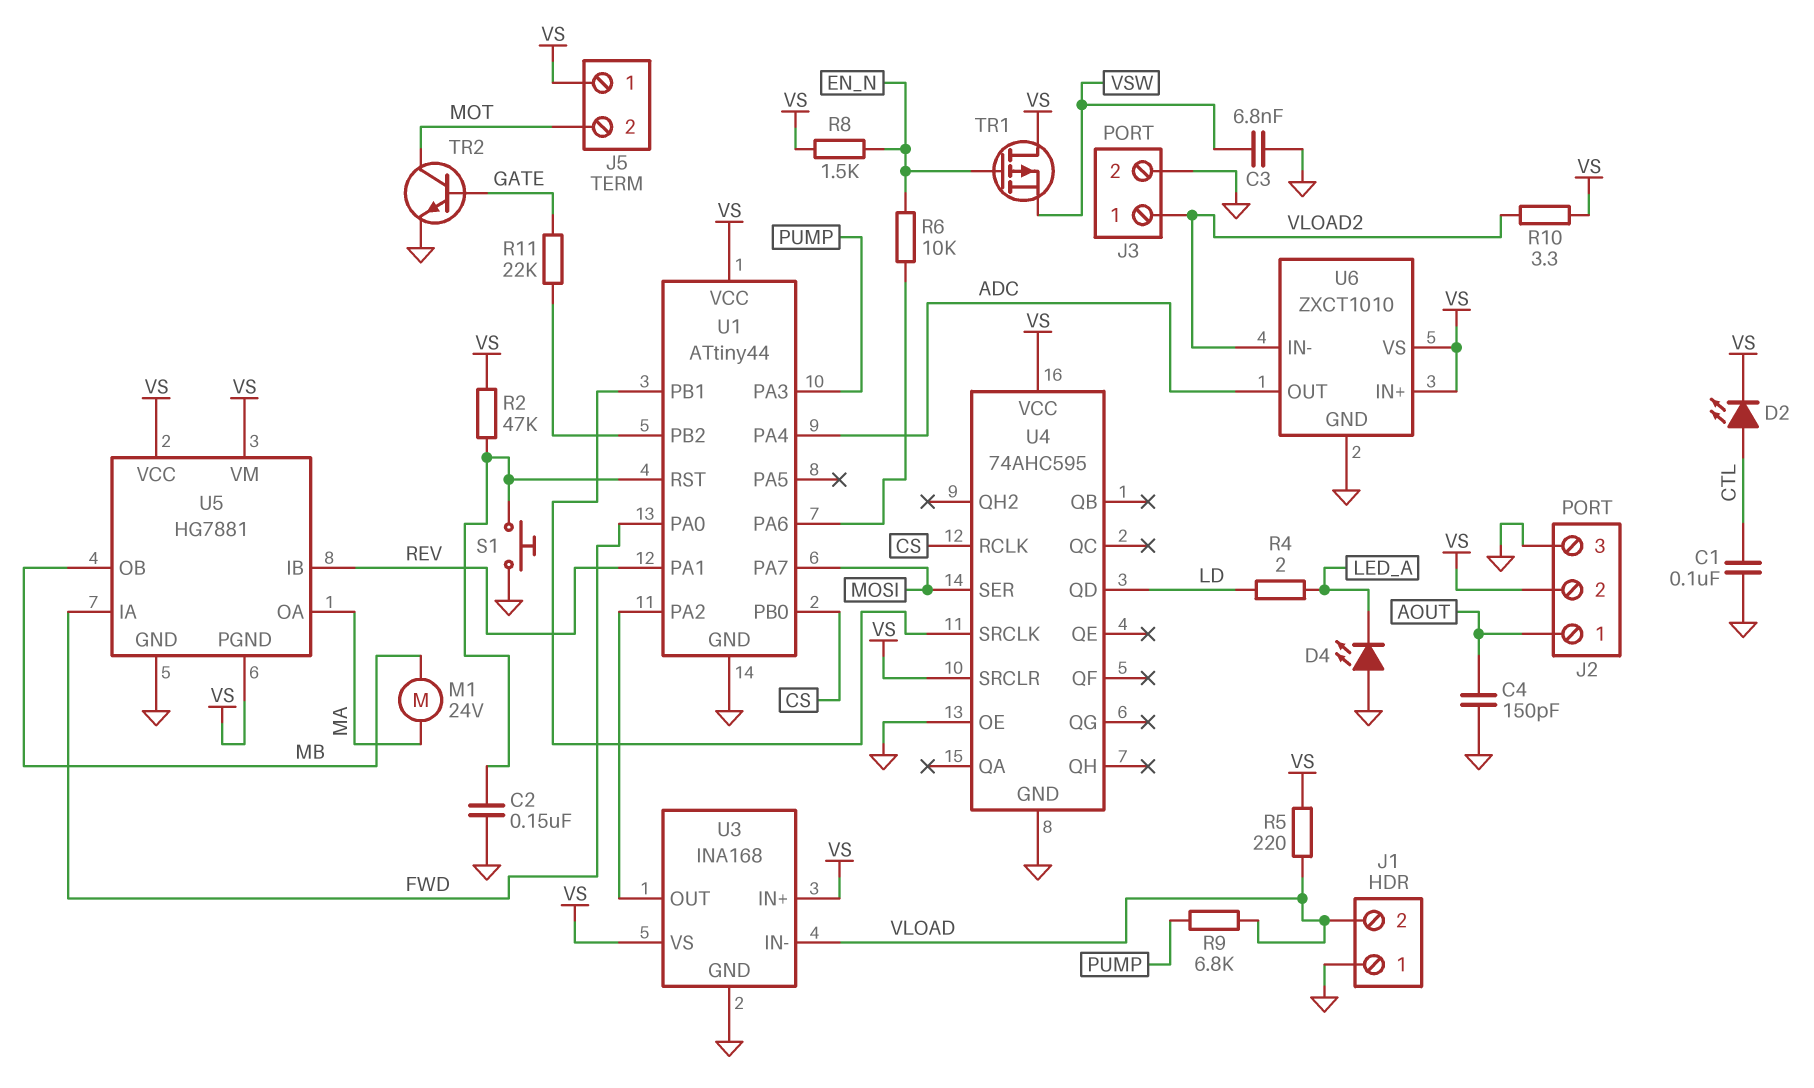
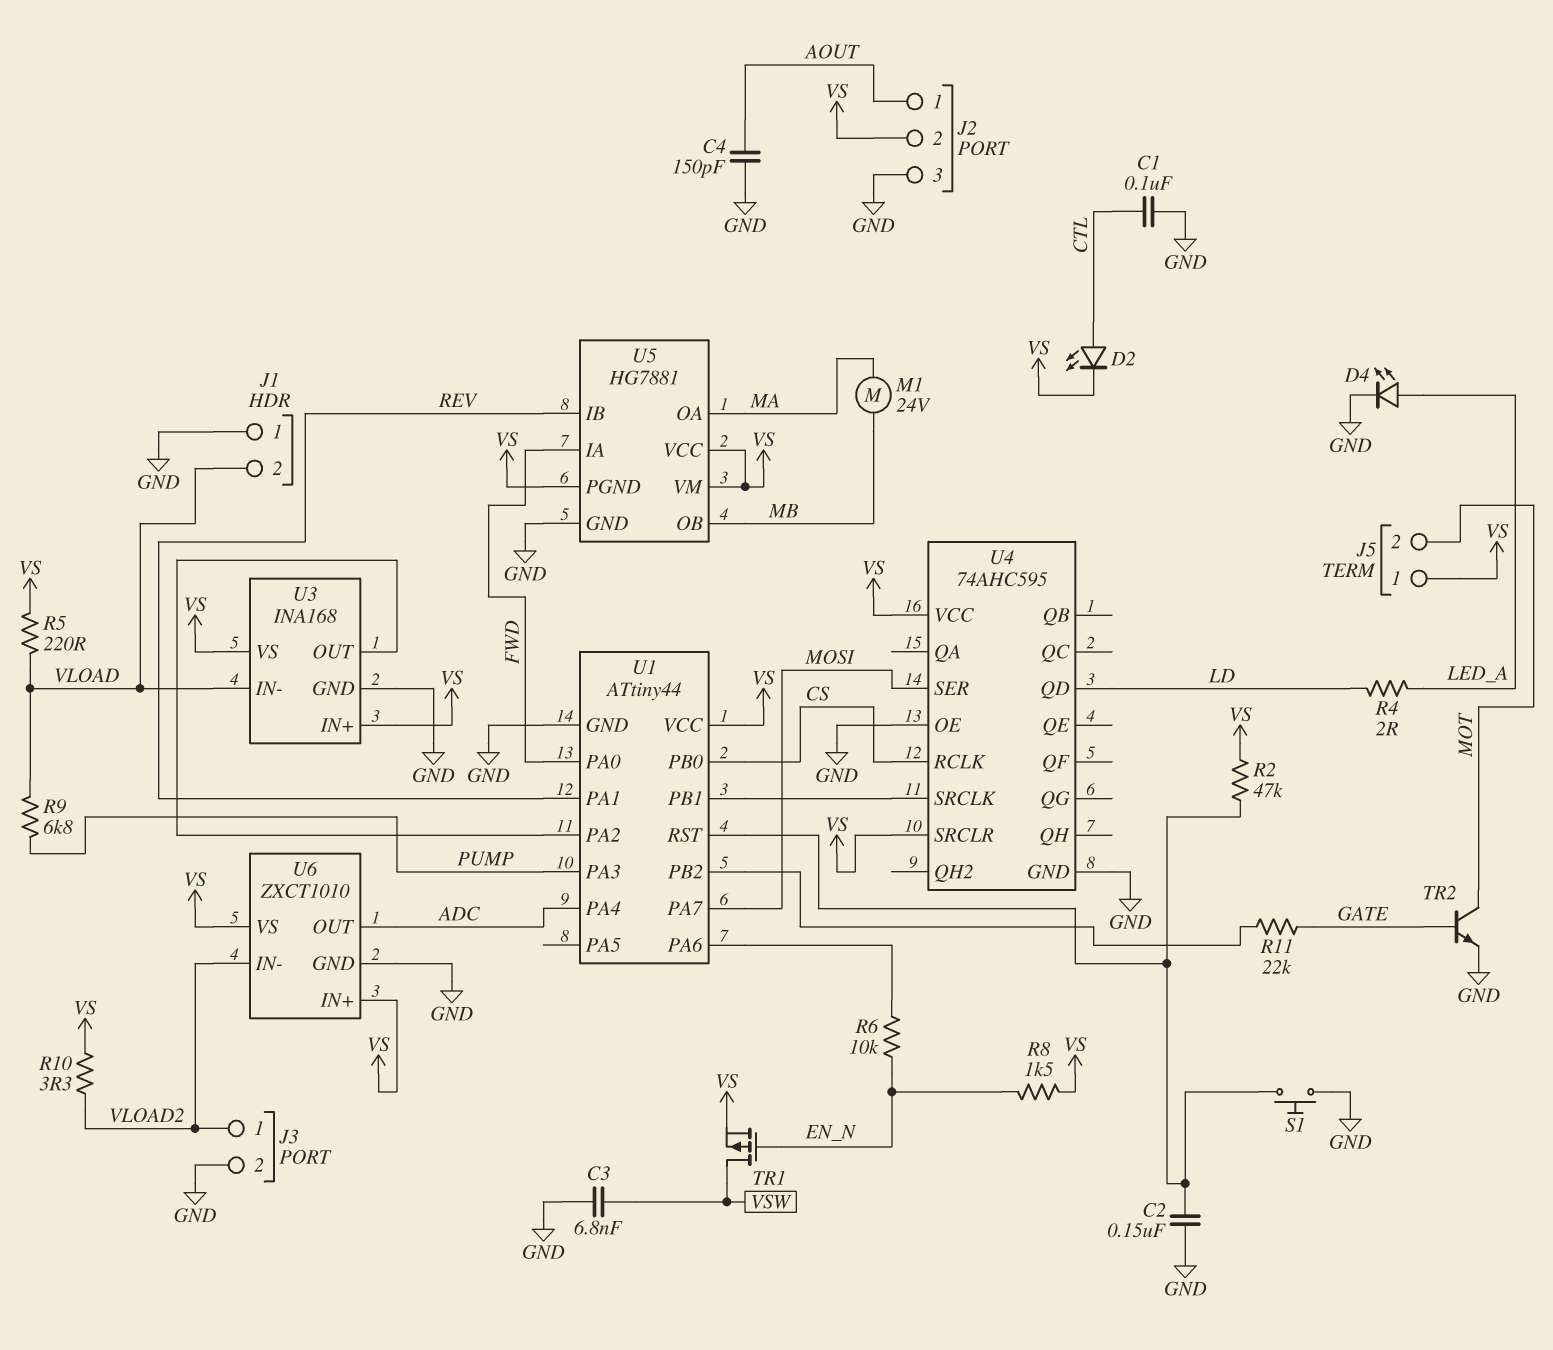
D4: LED (A GND, K LED_A) -> LED (A LED_A, K GND)
TR1: PMOS (G EN_N, D VS, S VSW) -> PMOS (G EN_N, D VSW, S VS)

